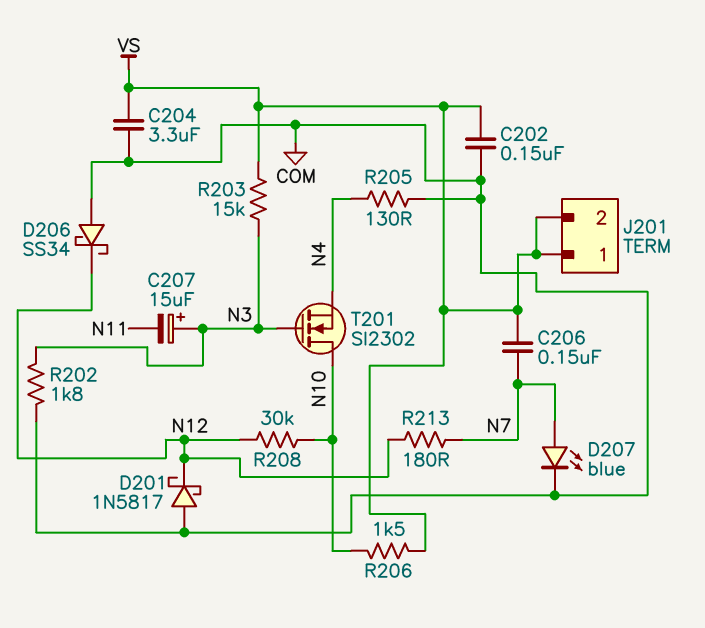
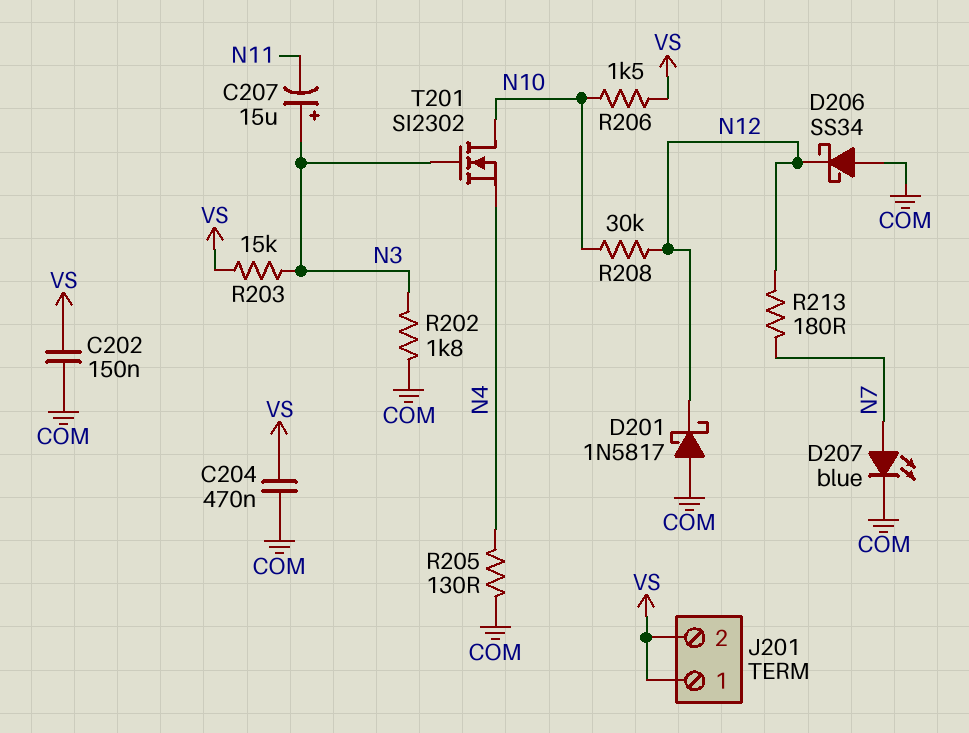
C204: 3.3uF (COM, VS) -> 470nF (COM, VS)
C206: 150nF (N7, VS) -> none

